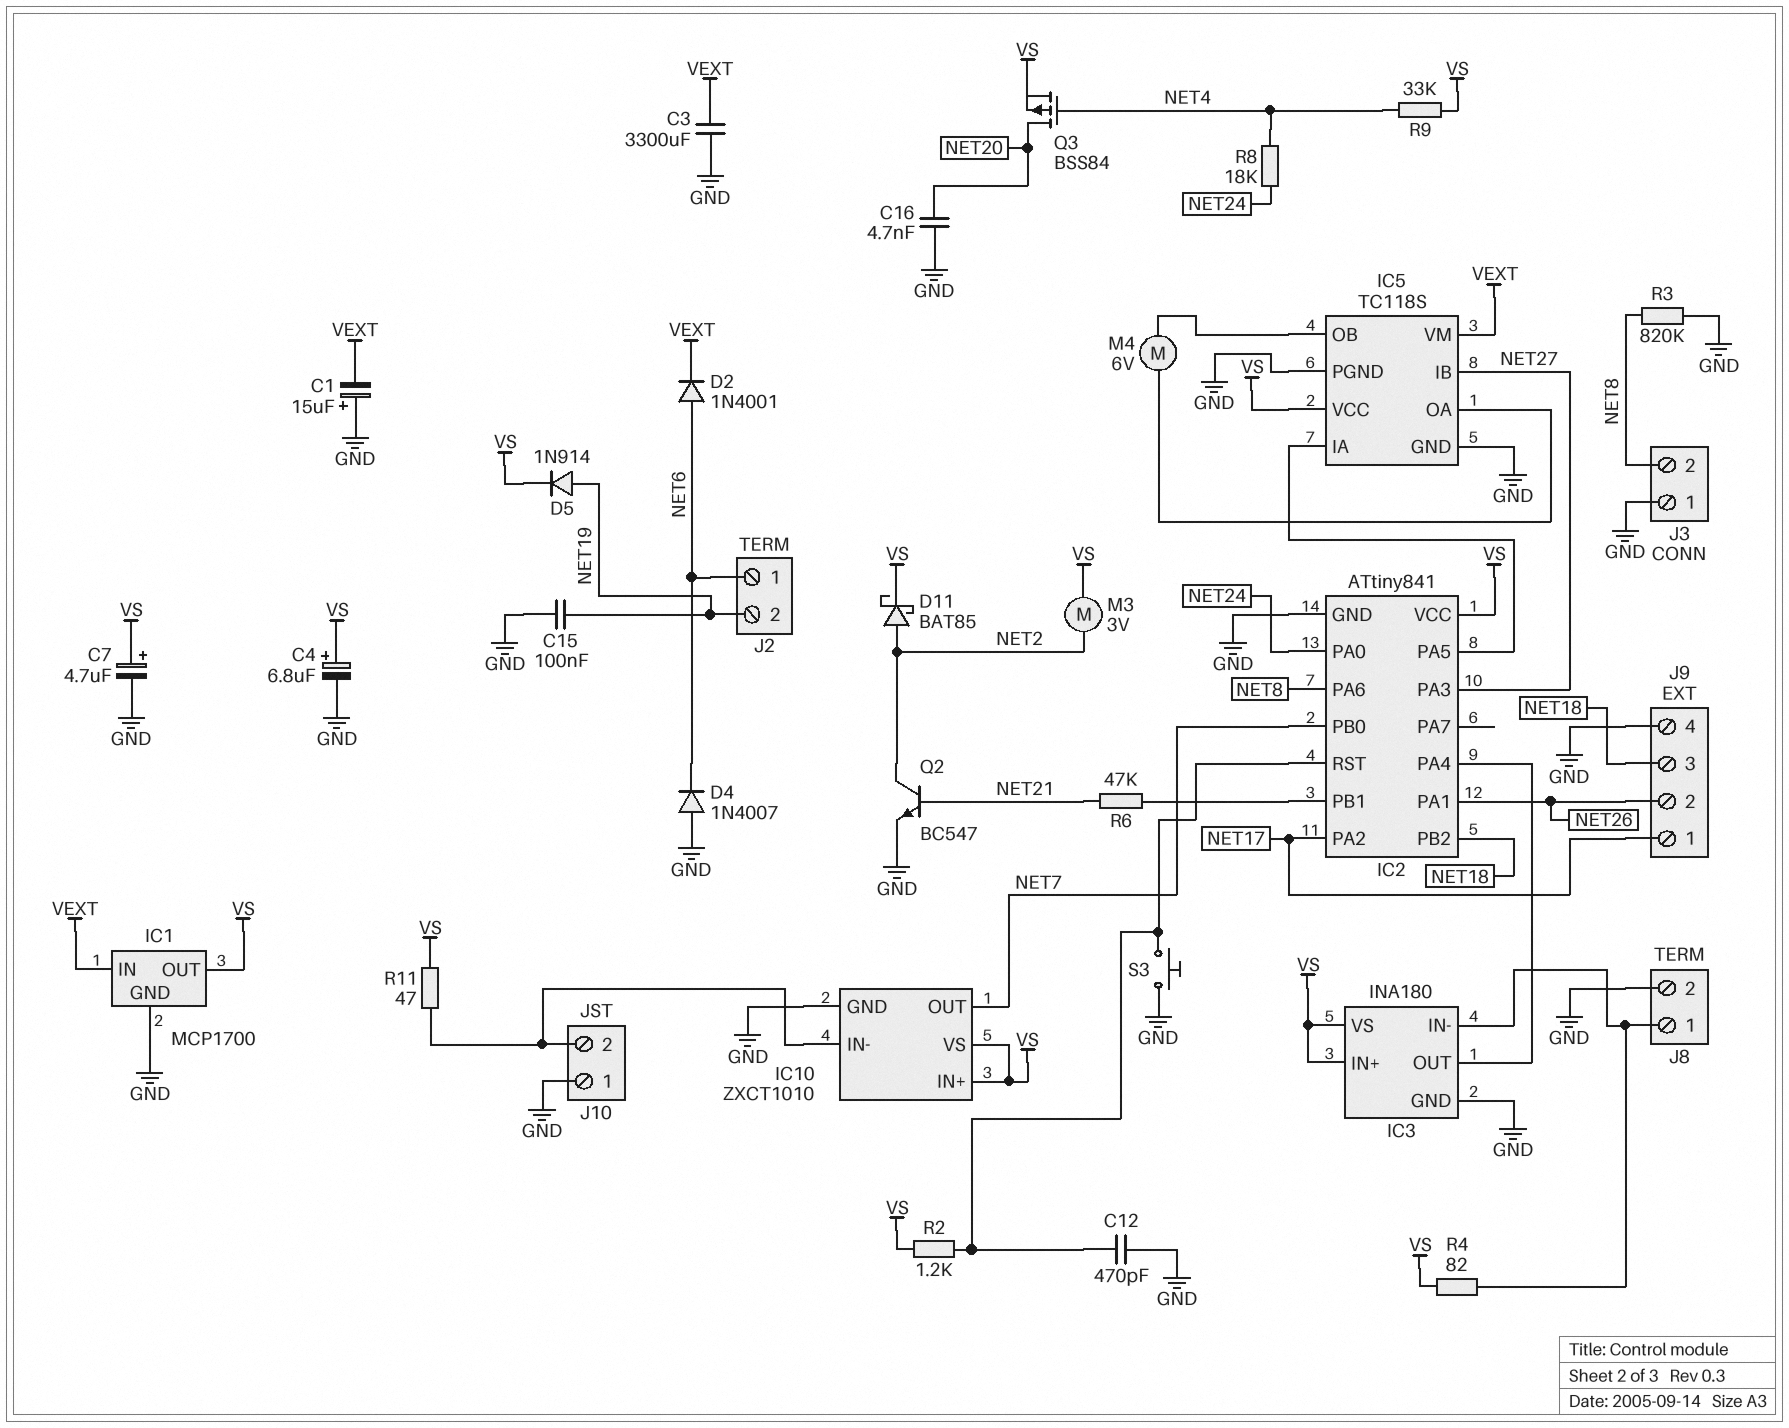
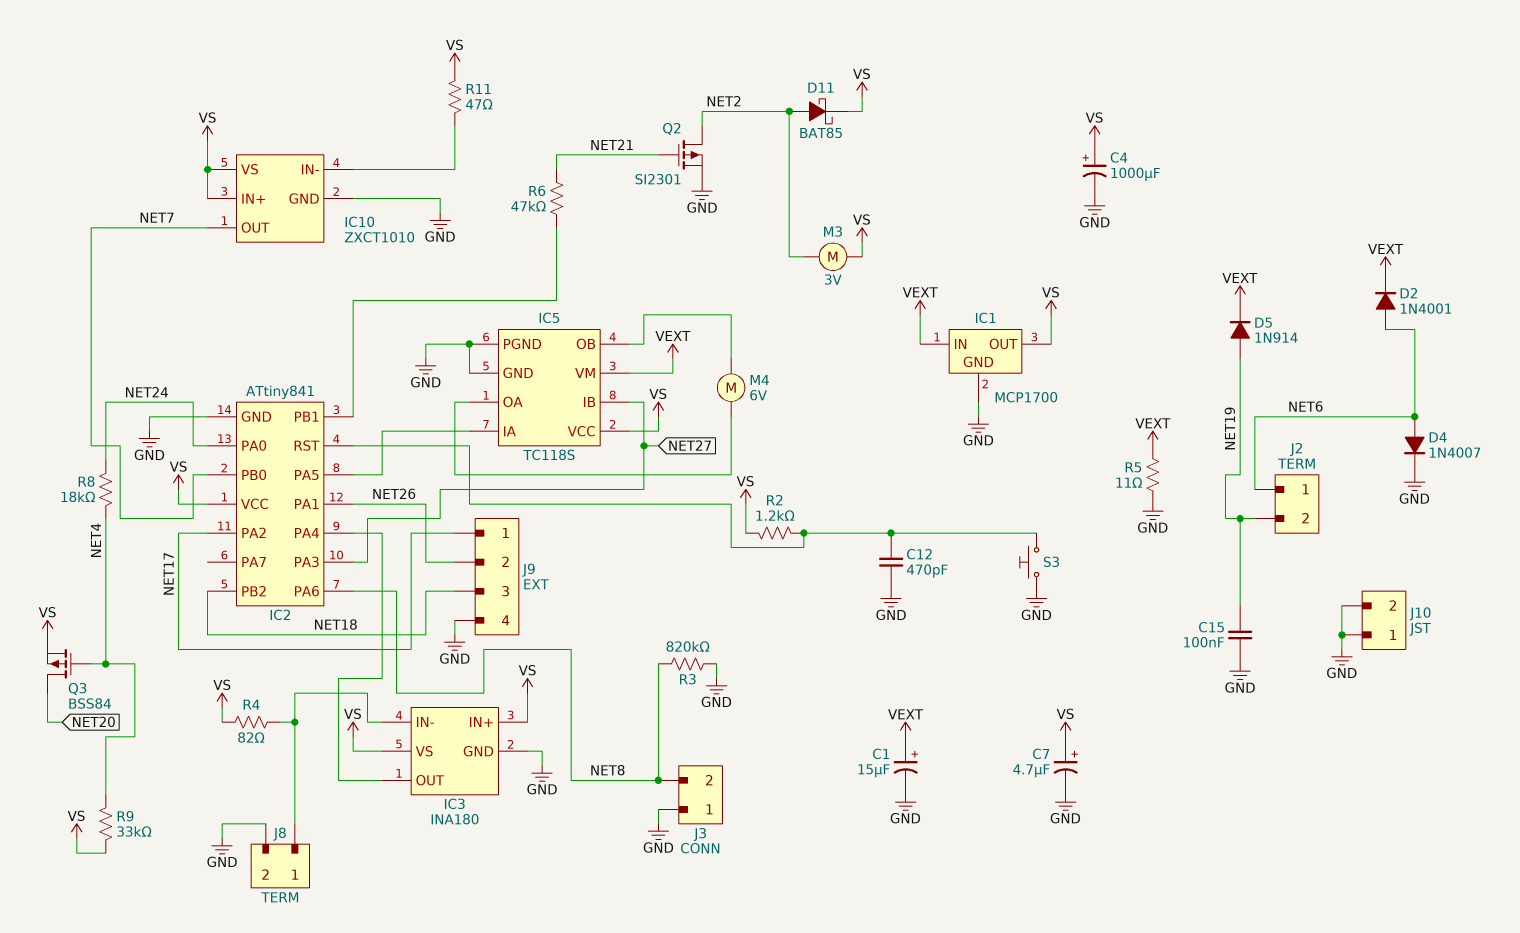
C1: 15uF (plus GND, minus VEXT) -> 15uF (plus VEXT, minus GND)
C3: 3300uF (GND, VEXT) -> none
C4: 6.8uF (plus VS, minus GND) -> 1000uF (plus VS, minus GND)
C16: 4.7nF (GND, NET20) -> none
D4: diode 1N4007 (A GND, K NET6) -> diode 1N4007 (A NET6, K GND)
D5: diode 1N914 (A NET19, K VS) -> diode 1N914 (A NET19, K VEXT)
J10 pin 2: IC10/IN- -> GND
Q2: NPN BC547 (B NET21, C NET2, E GND) -> PMOS SI2301 (G NET21, D NET2, S GND)
R5: none -> 11 (GND, VEXT)

